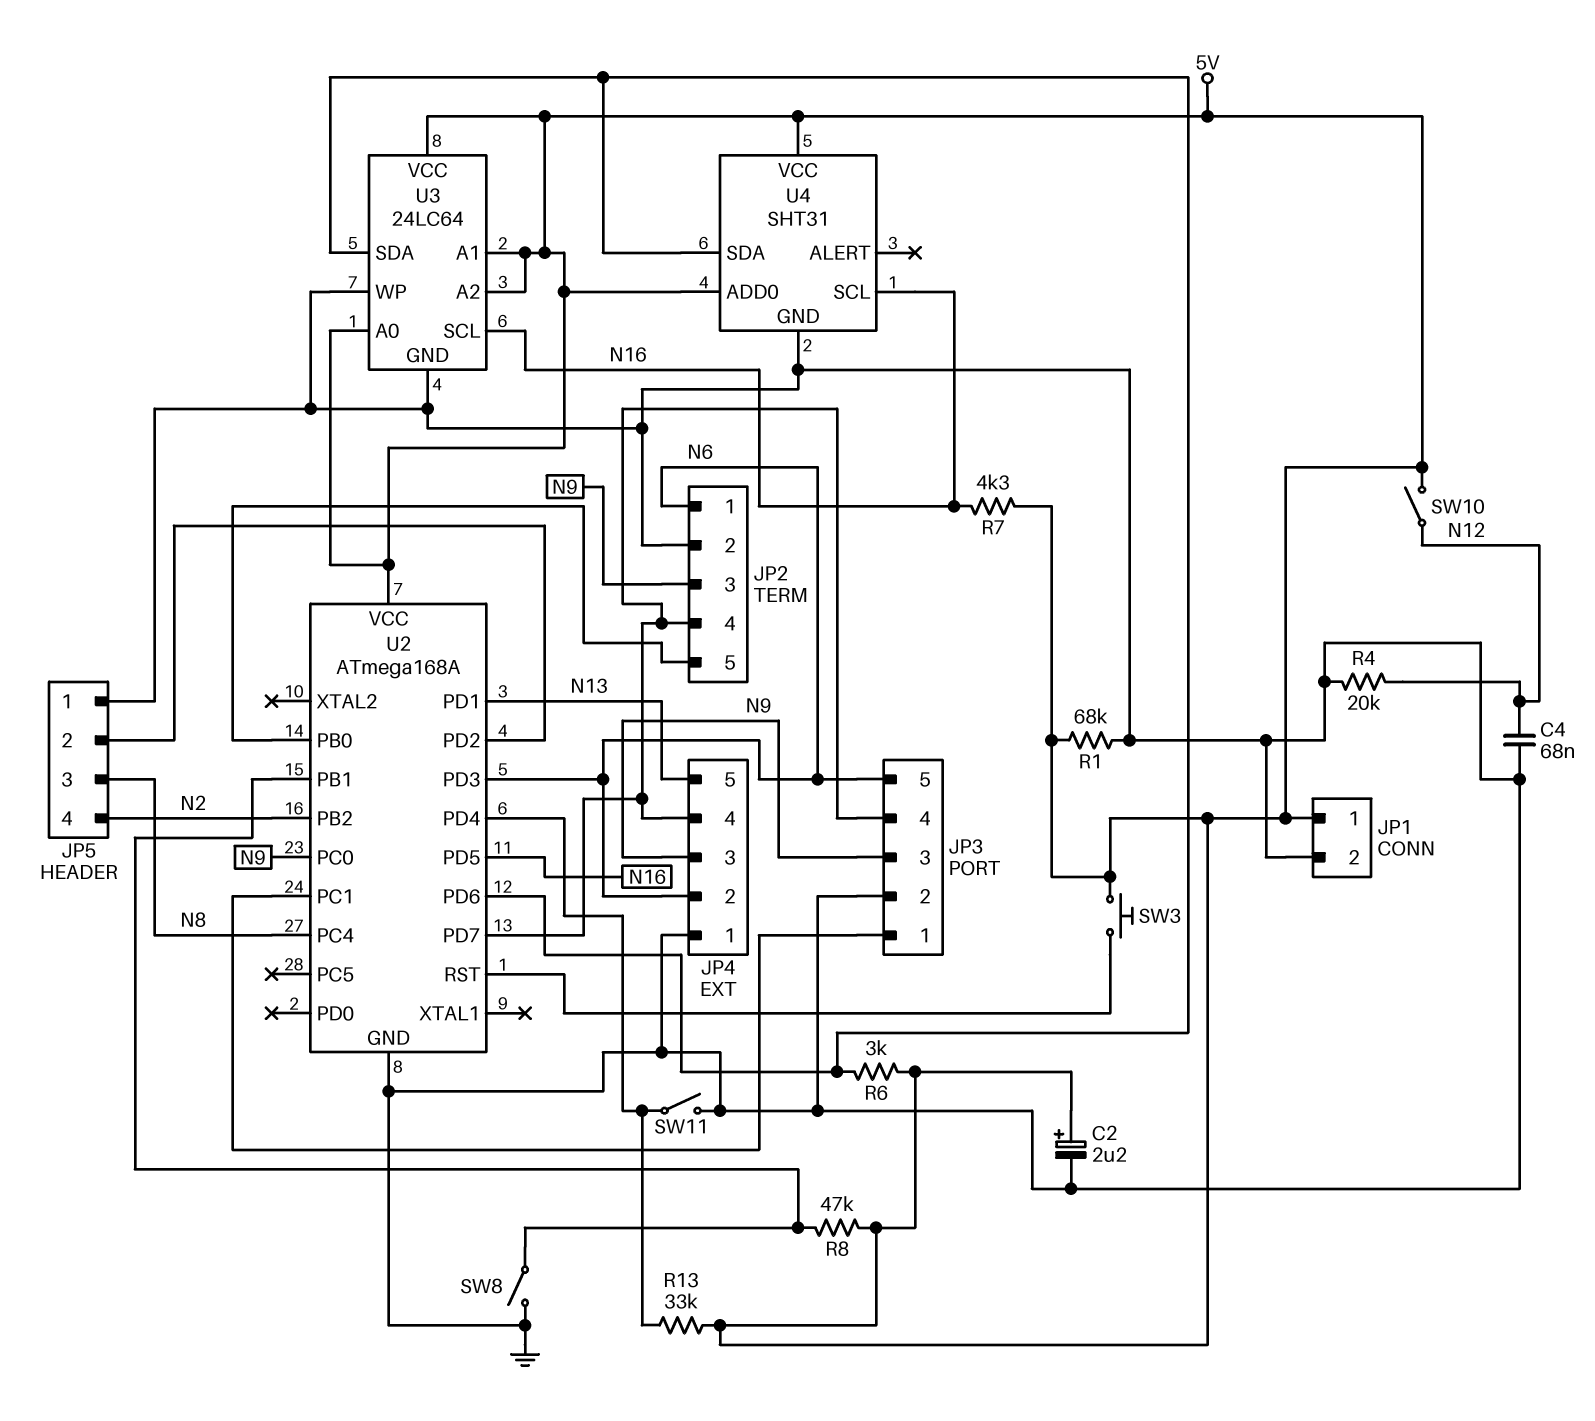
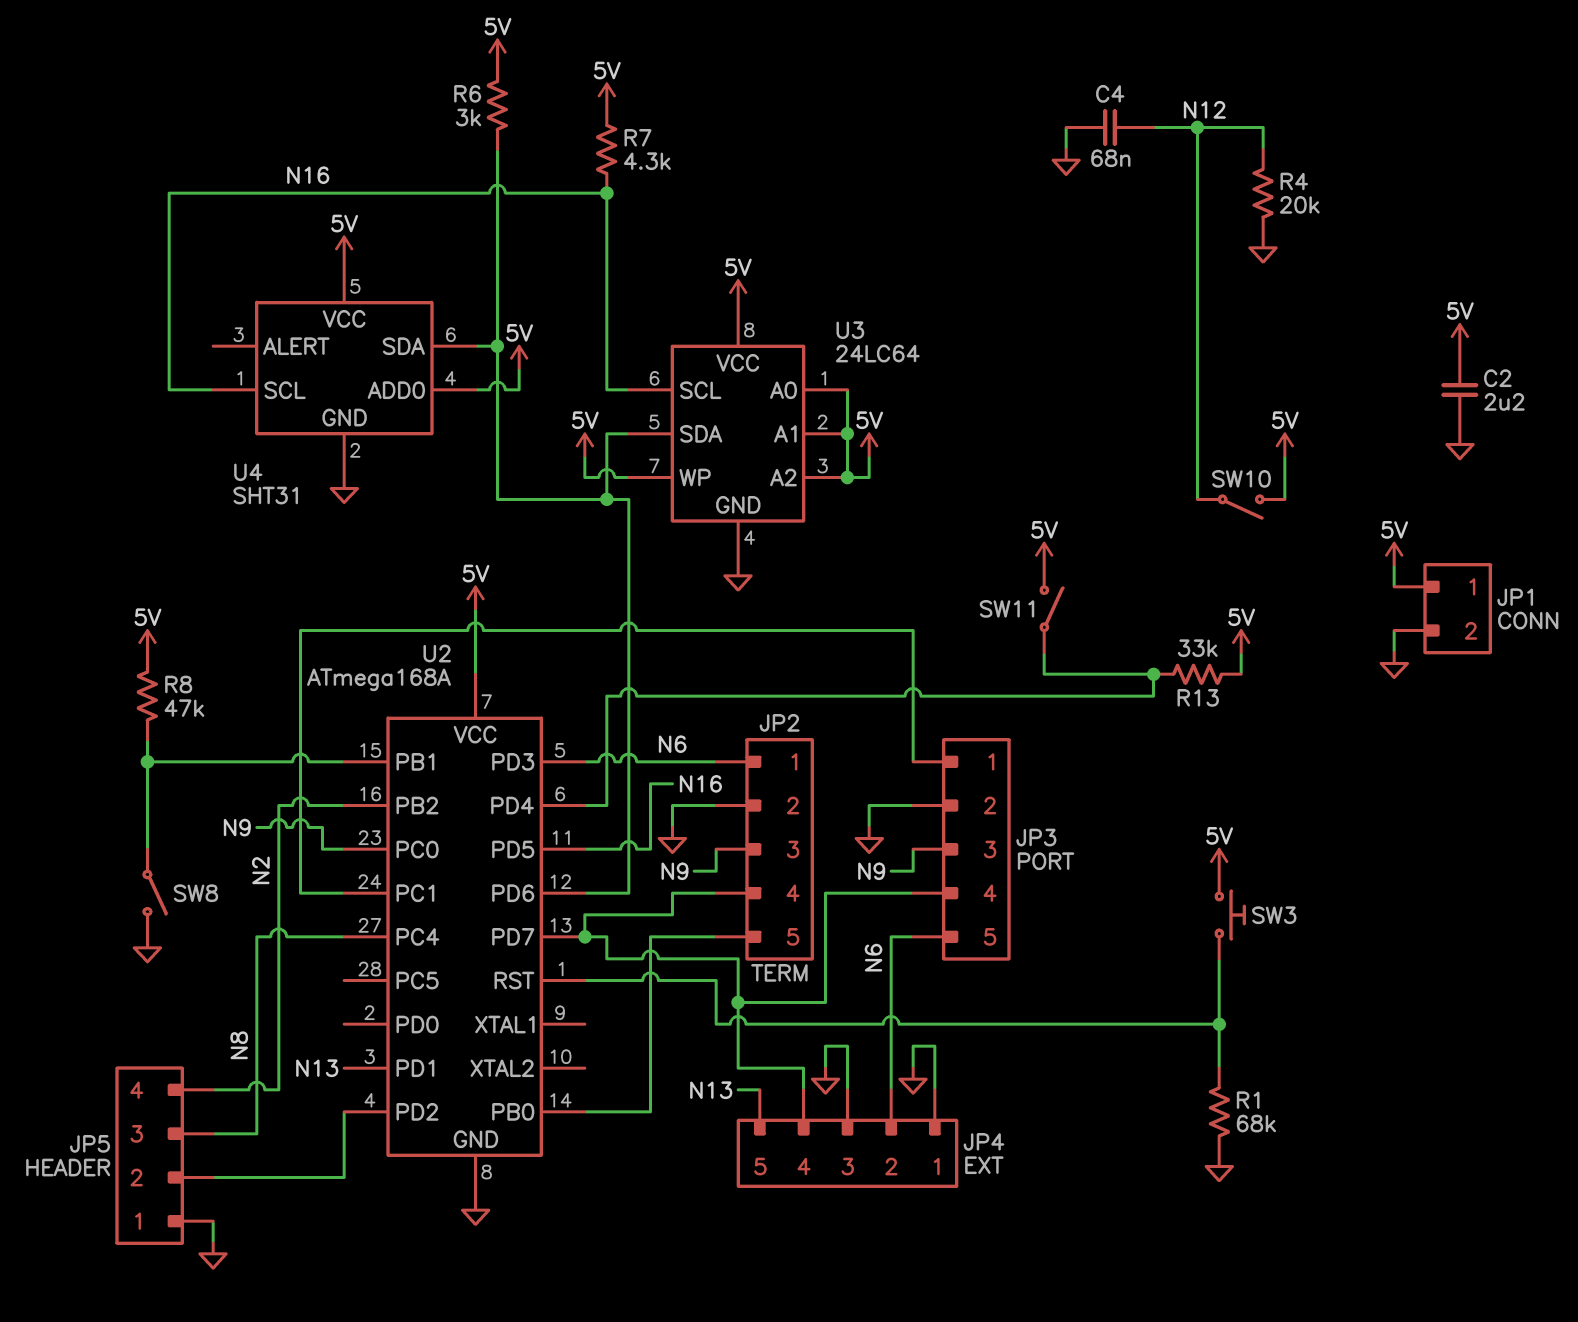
C2: 2.2uF (plus 5V, minus GND) -> 2.2uF (5V, GND)
JP4 pin 3: N9 -> GND
R1: 68k (5V, GND) -> 68k (GND, U2/RST)
SW11: switch (GND, U2/PD4) -> switch (5V, U2/PD4)
U3 pin WP: GND -> 5V

